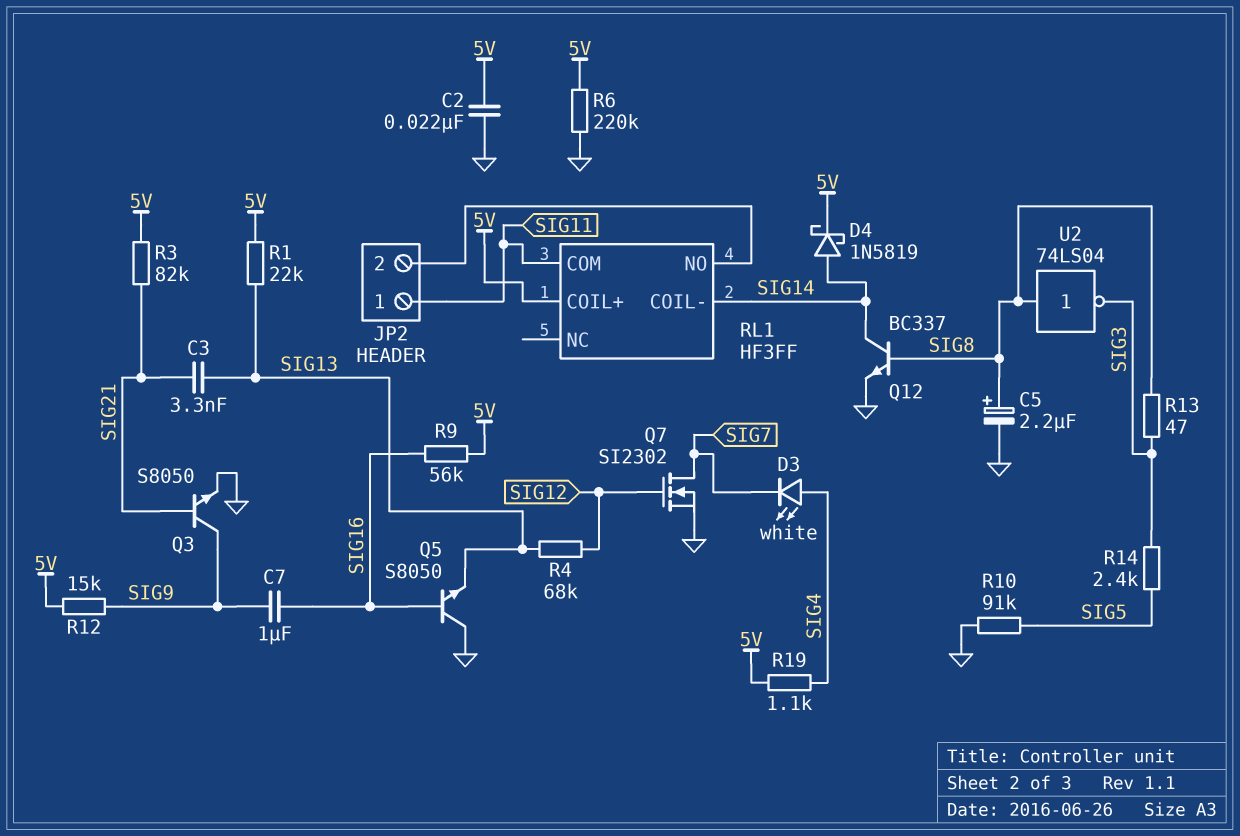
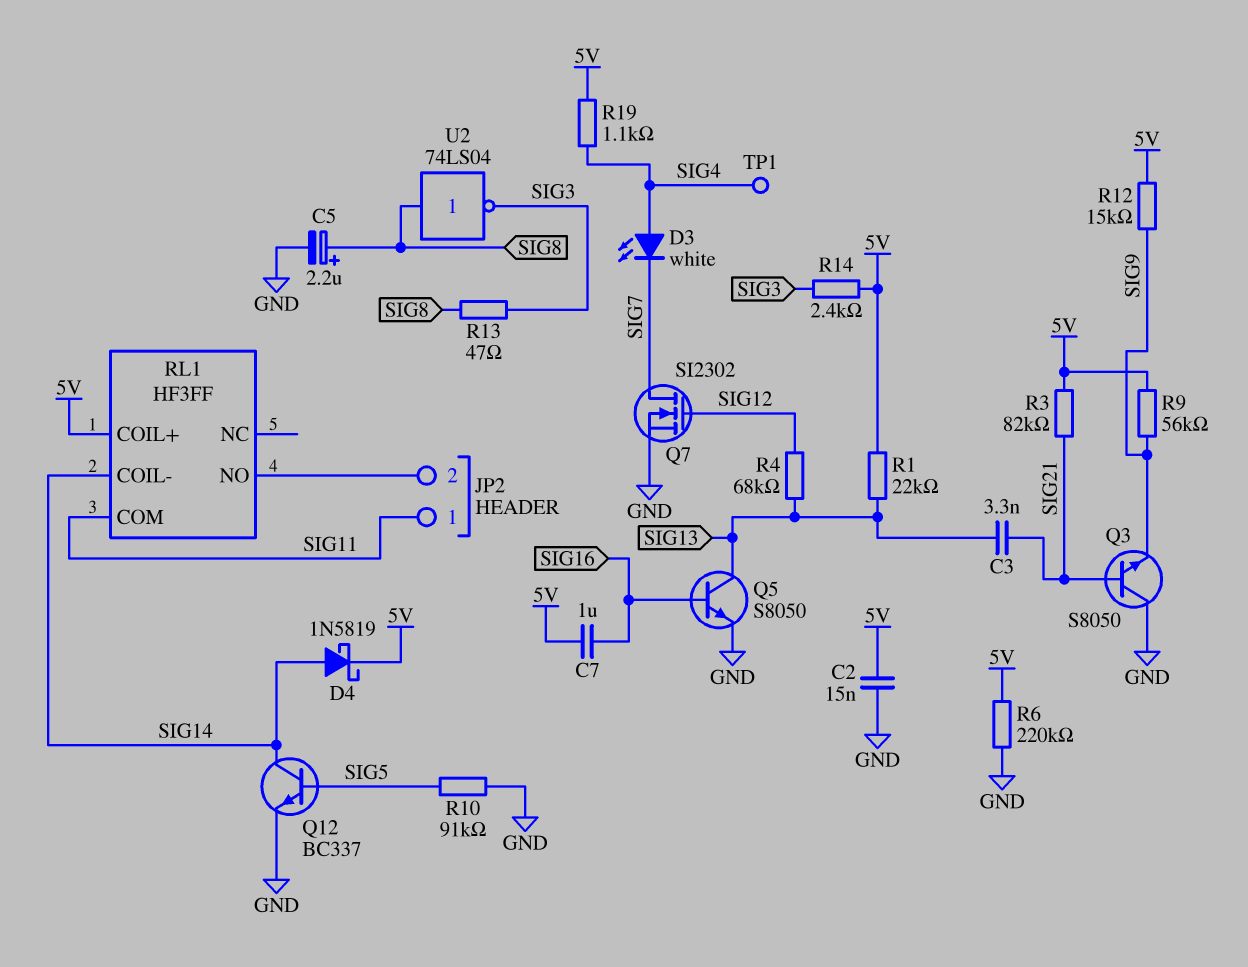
C2: 22nF (5V, GND) -> 15nF (5V, GND)
C7: 1uF (SIG9, SIG16) -> 1uF (5V, SIG16)
Q3: NPN S8050 (B SIG21, C SIG9, E GND) -> NPN S8050 (B SIG21, C GND, E SIG9)
Q5: NPN S8050 (B SIG16, C GND, E SIG13) -> NPN S8050 (B SIG16, C SIG13, E GND)
Q12: NPN BC337 (B SIG8, C SIG14, E GND) -> NPN BC337 (B SIG5, C SIG14, E GND)
R9: 56k (5V, SIG16) -> 56k (5V, SIG9)
R14: 2.4k (SIG3, SIG5) -> 2.4k (5V, SIG3)
TP1: none -> test point (SIG4)

